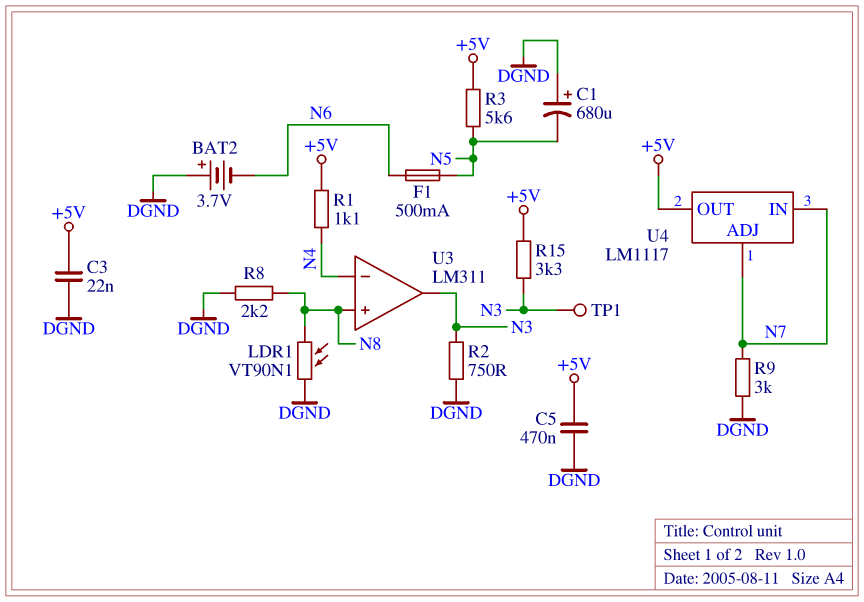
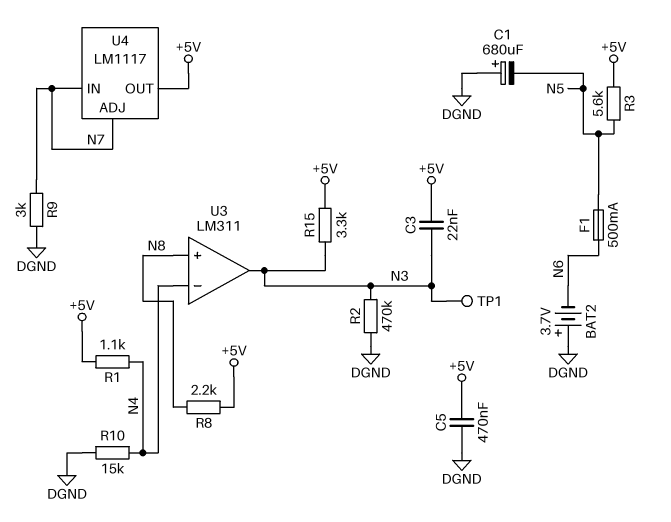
C3: 22nF (+5V, DGND) -> 22nF (+5V, N3)
LDR1: VT90N1 (DGND, N8) -> none
R2: 750 (DGND, N3) -> 470k (DGND, N3)
R8: 2.2k (DGND, N8) -> 2.2k (+5V, N8)
R10: none -> 15k (DGND, N4)

